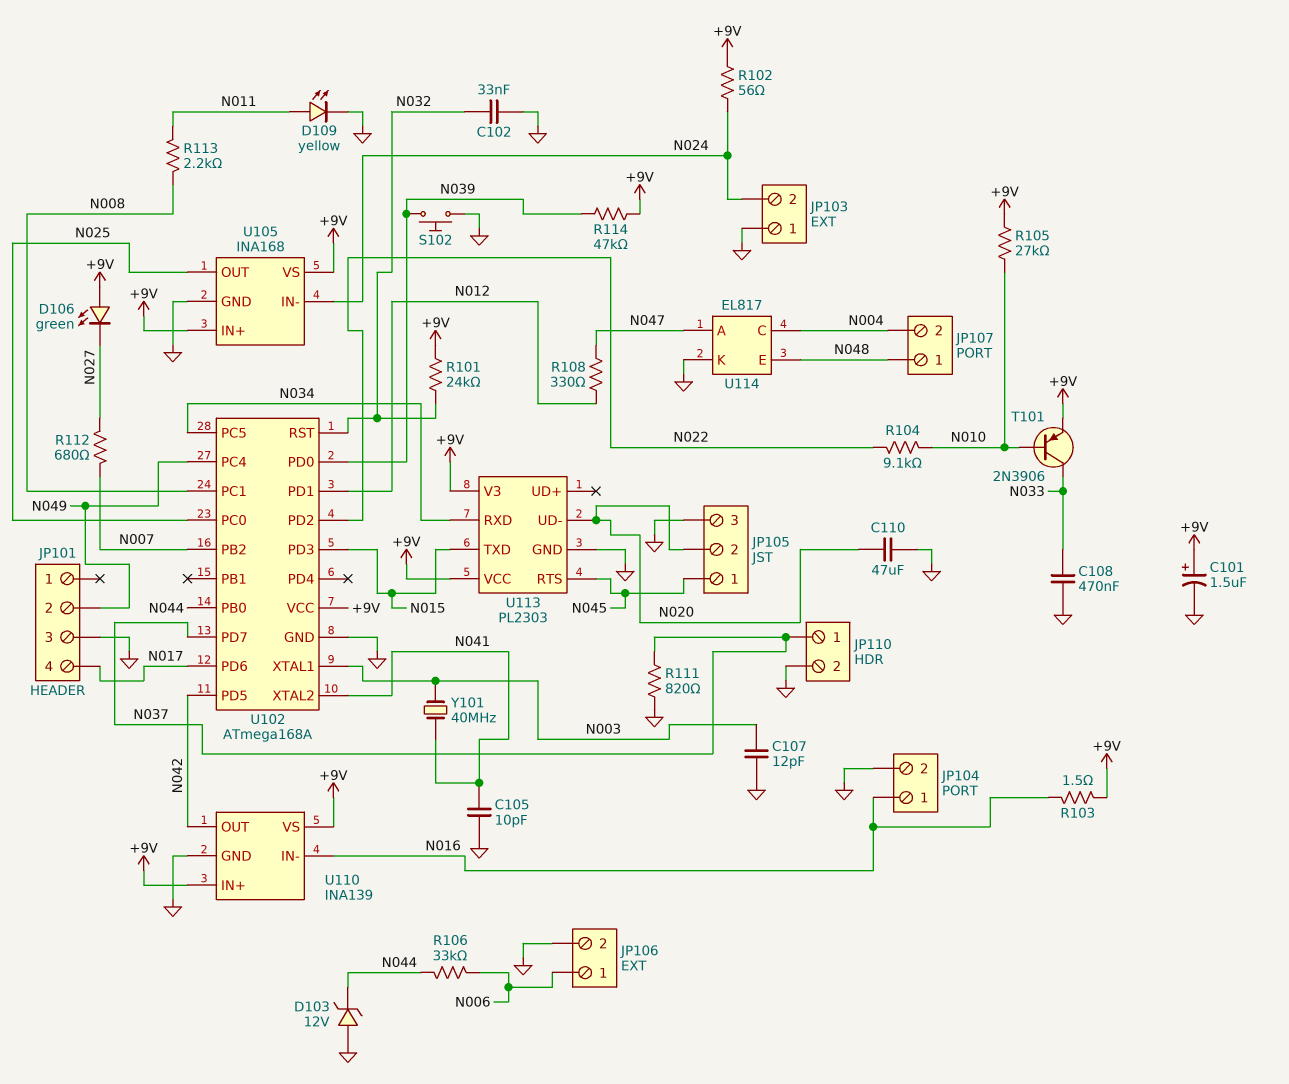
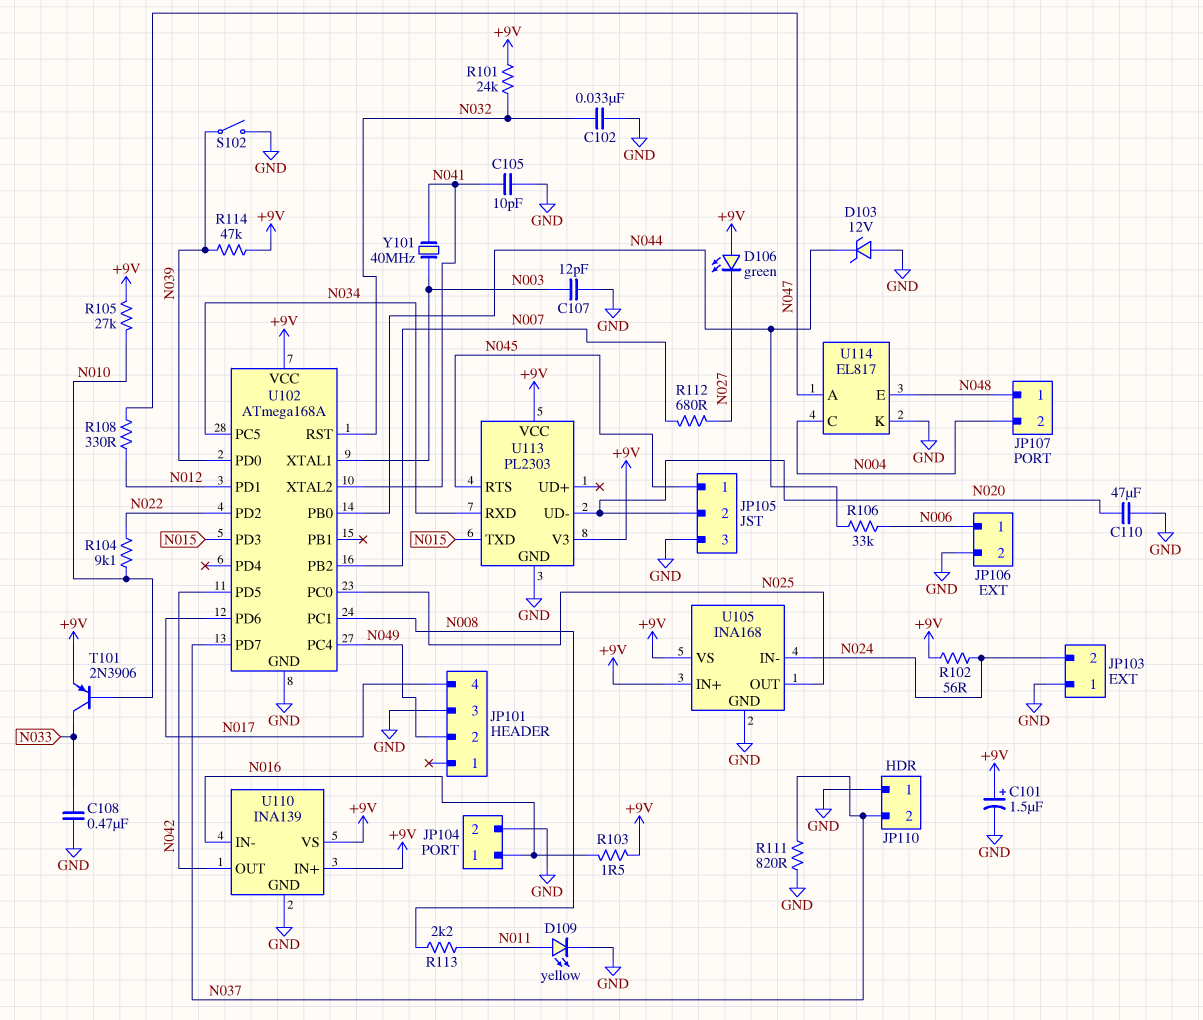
JP110 pin 1: N037 -> GND
JP110 pin 2: GND -> N037
S102: button (GND, N039) -> switch (GND, N039)

